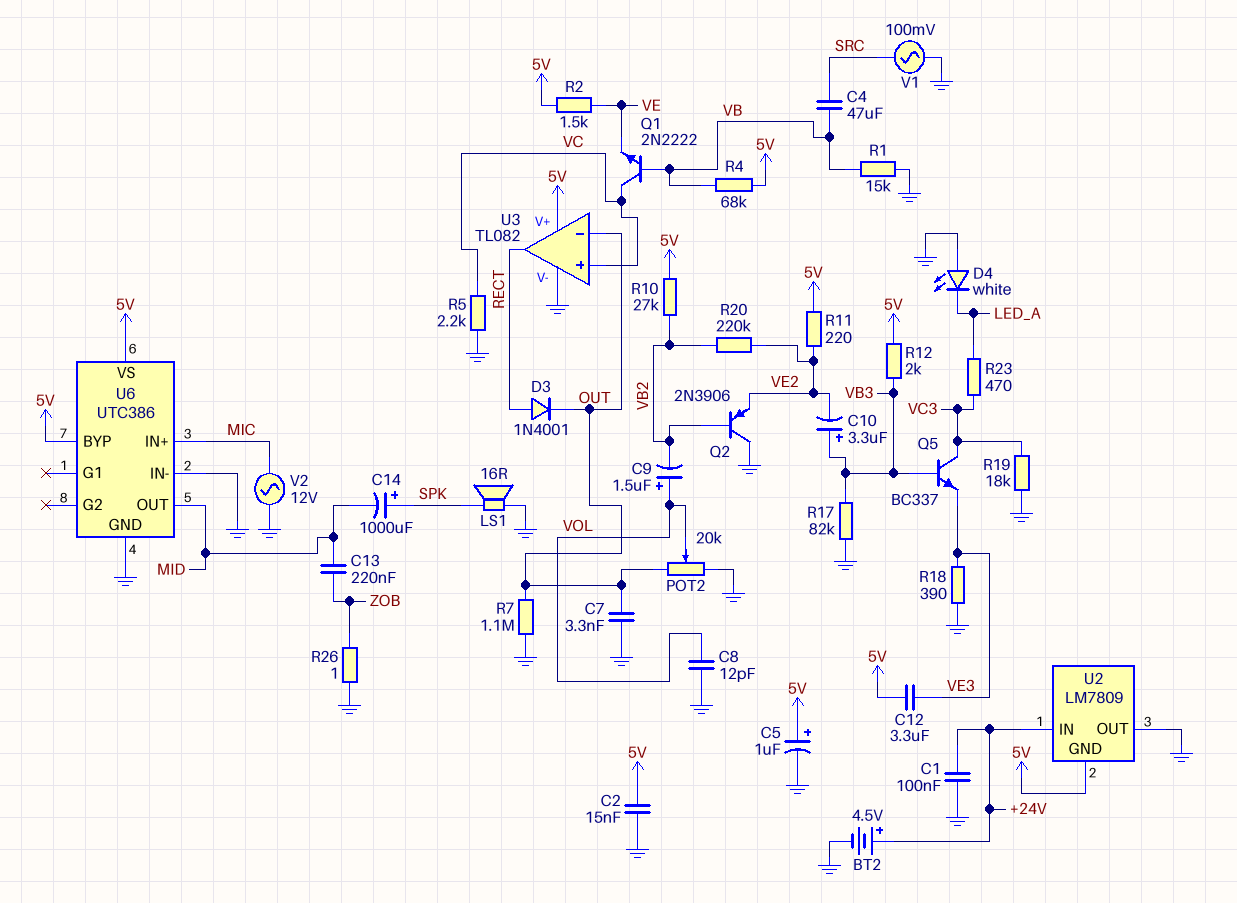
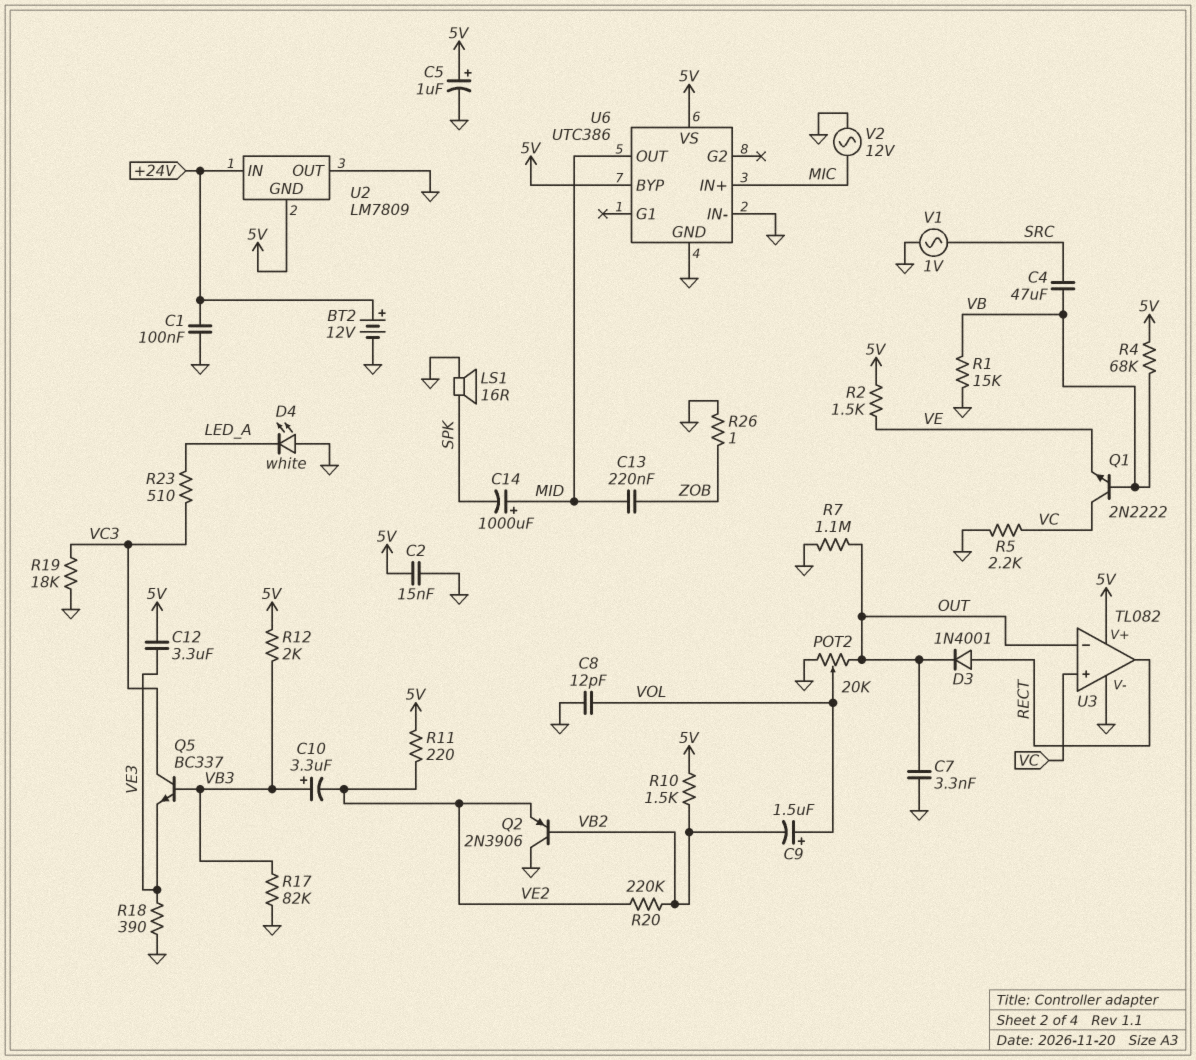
BT2: 4.5V (plus +24V, minus GND) -> 12V (plus +24V, minus GND)
C14: 1000uF (plus SPK, minus MID) -> 1000uF (plus MID, minus SPK)
R10: 27k (5V, VB2) -> 1.5k (5V, VB2)
R23: 470 (LED_A, VC3) -> 510 (LED_A, VC3)
V1: AC 100mV (GND, SRC) -> AC 1V (GND, SRC)

